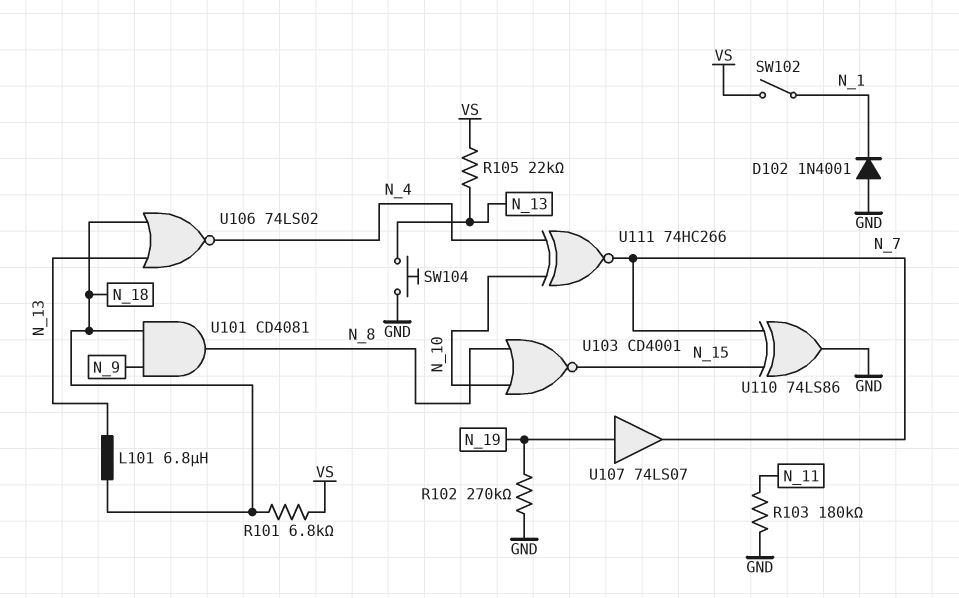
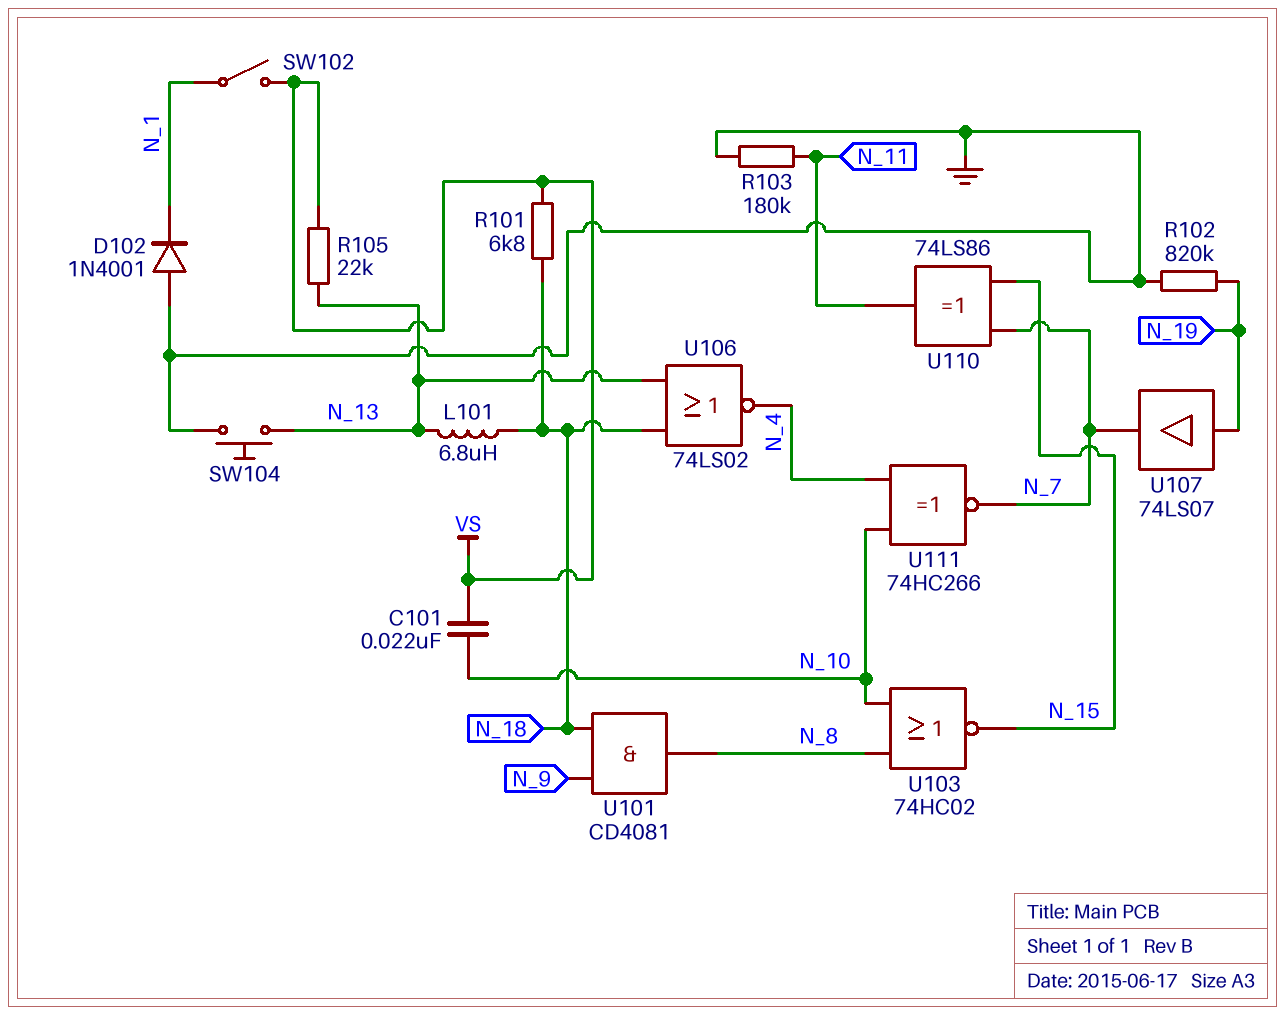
C101: none -> 22nF (N_10, VS)
R102: 270k (GND, N_19) -> 820k (GND, N_19)
U103: NOR CD4001 (in N_8, in N_10, out N_15) -> NOR 74HC02 (in N_8, in N_10, out N_15)
U110: XOR 74LS86 (in N_7, in N_15, out GND) -> XOR 74LS86 (in N_7, in N_15, out N_11)

